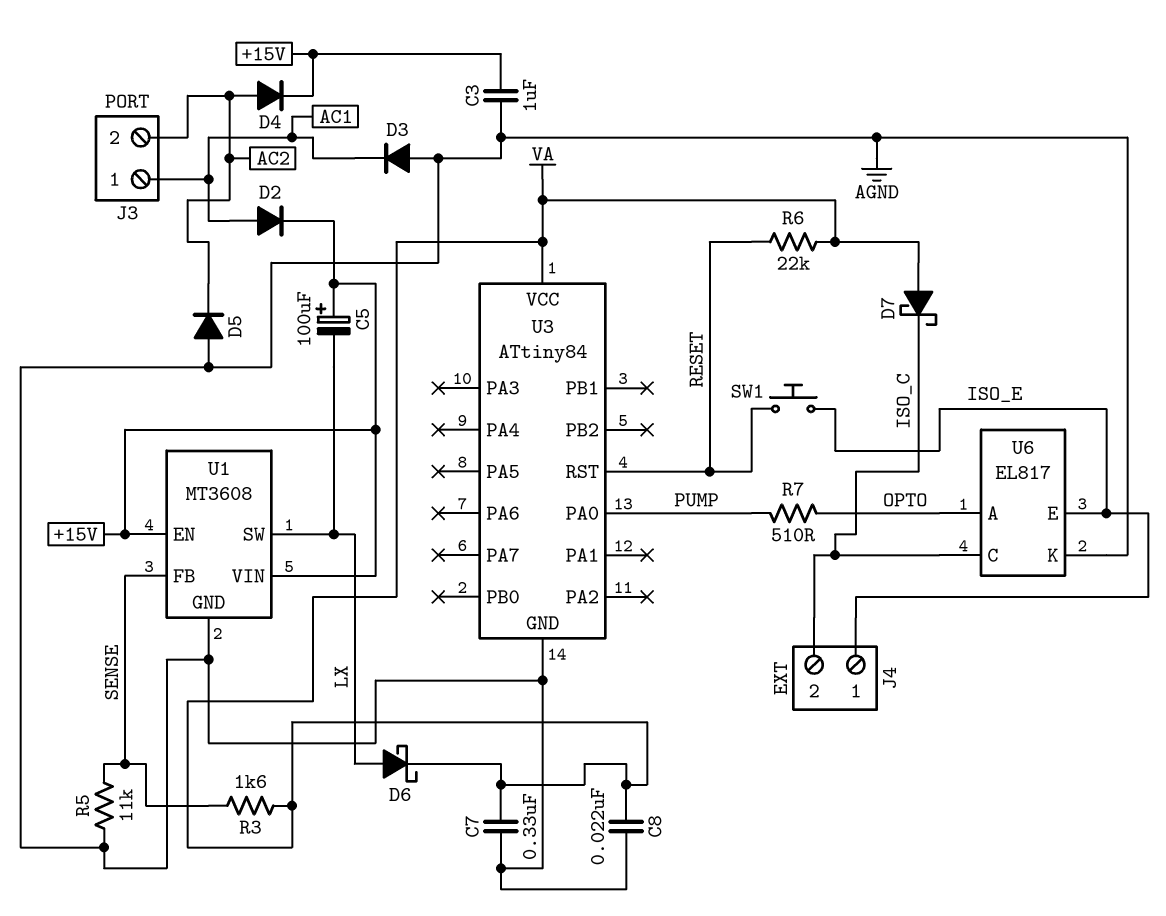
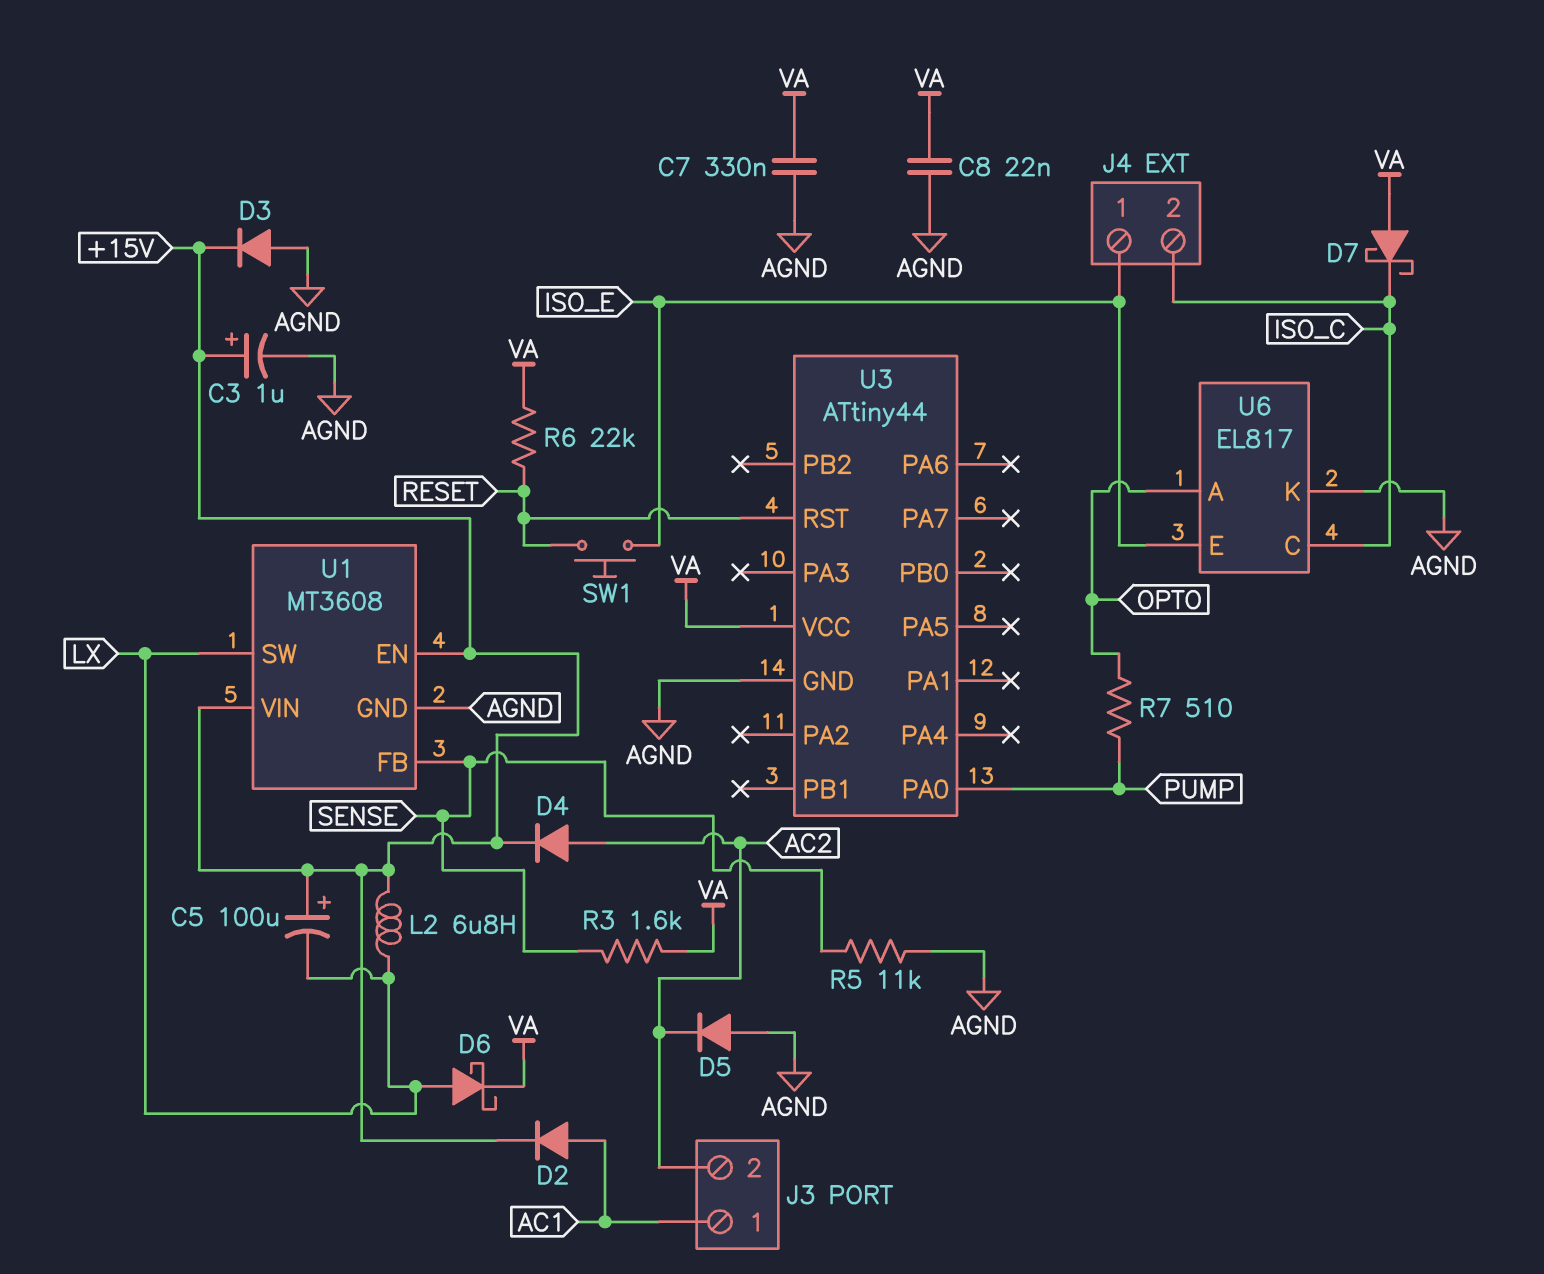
C3: 1uF (+15V, AGND) -> 1uF (plus +15V, minus AGND)
D3: diode (A AGND, K AC1) -> diode (A AGND, K +15V)
L2: none -> 6.8uH (+15V, LX)
U3: ATtiny84 -> ATtiny44

